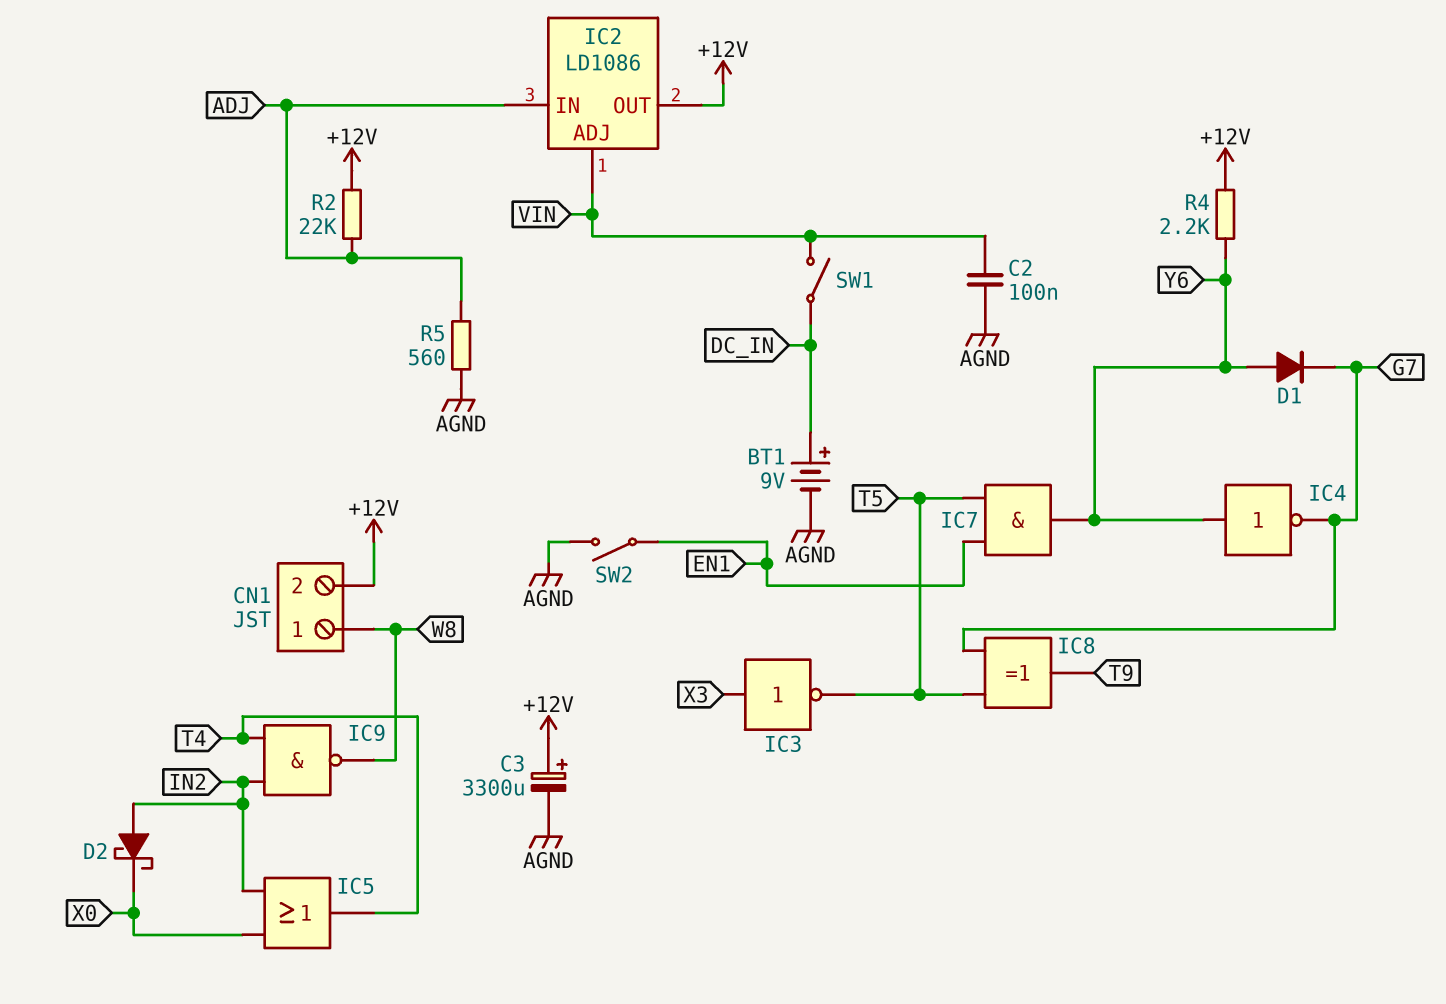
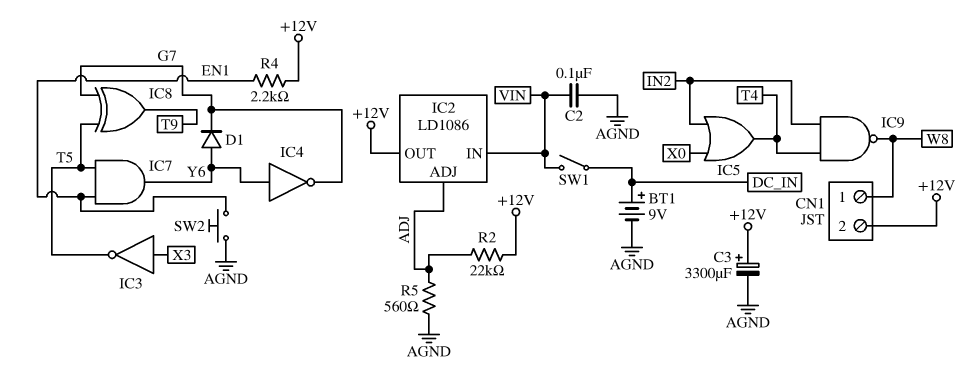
D2: schottky (A IN2, K X0) -> none
IC2 pin ADJ: VIN -> ADJ
IC2 pin IN: ADJ -> VIN
R4: 2.2k (+12V, Y6) -> 2.2k (+12V, EN1)
SW2: switch (AGND, EN1) -> button (AGND, EN1)

